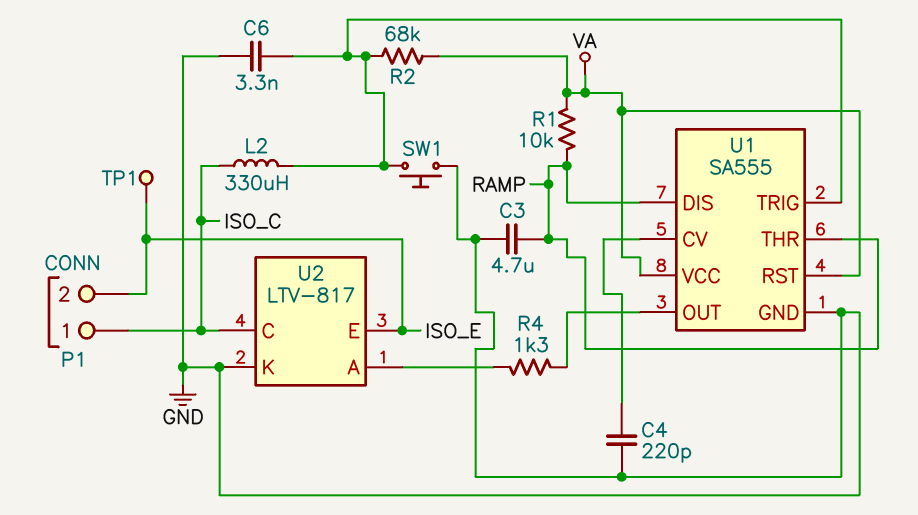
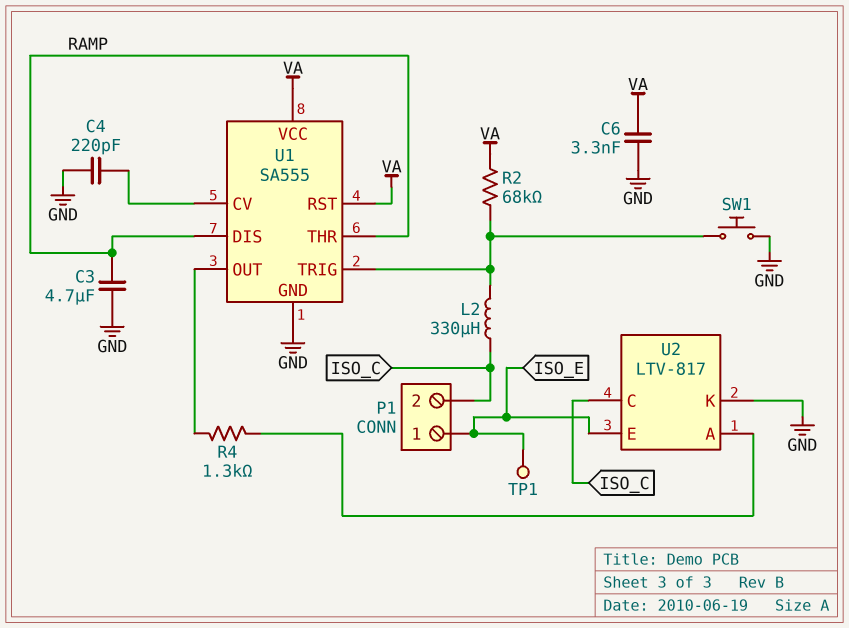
C6: 3.3nF (GND, U1/TRIG) -> 3.3nF (GND, VA)
P1 pin 1: ISO_C -> ISO_E
P1 pin 2: ISO_E -> ISO_C
R1: 10k (RAMP, VA) -> none

